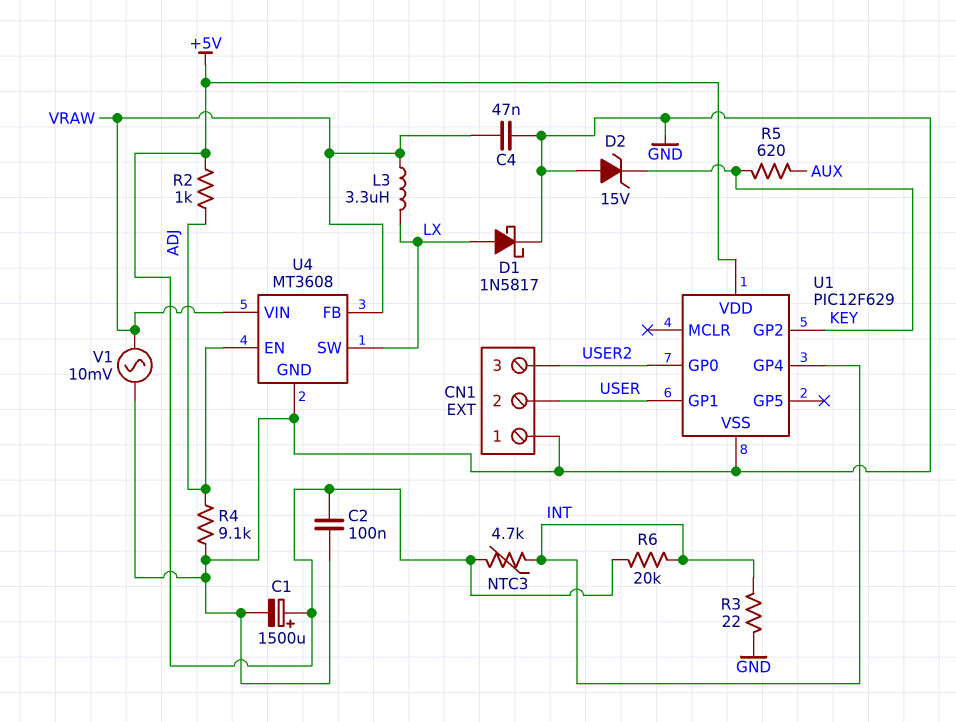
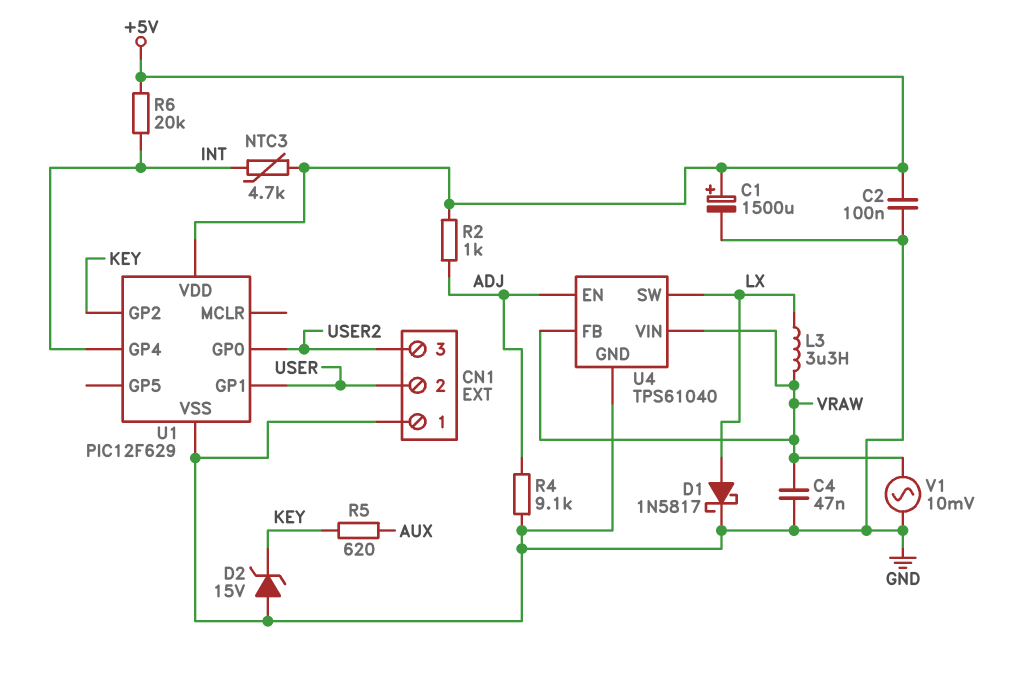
R3: 22 (GND, INT) -> none
U4: MT3608 -> TPS61040

